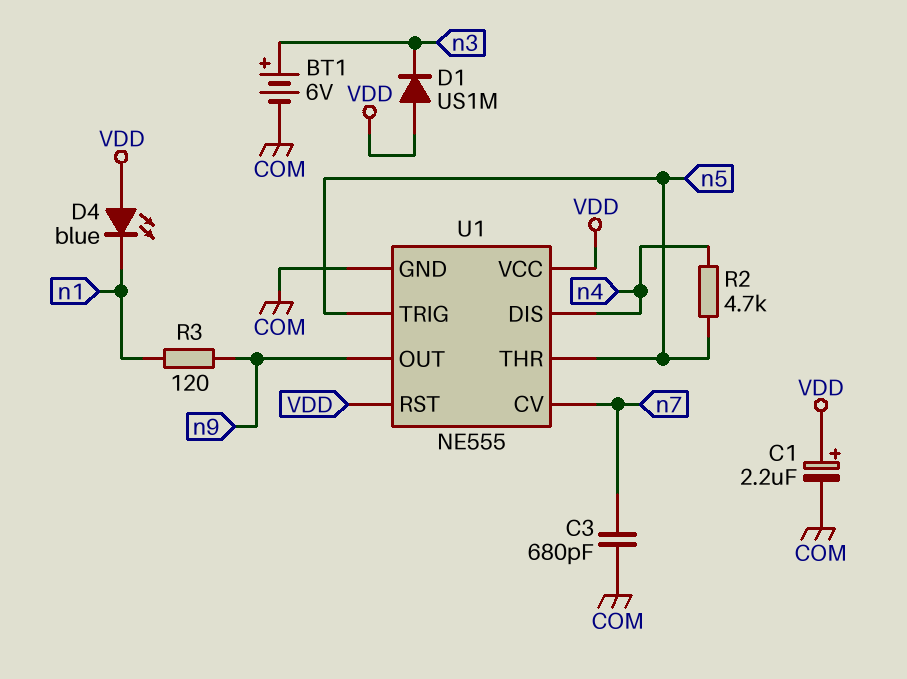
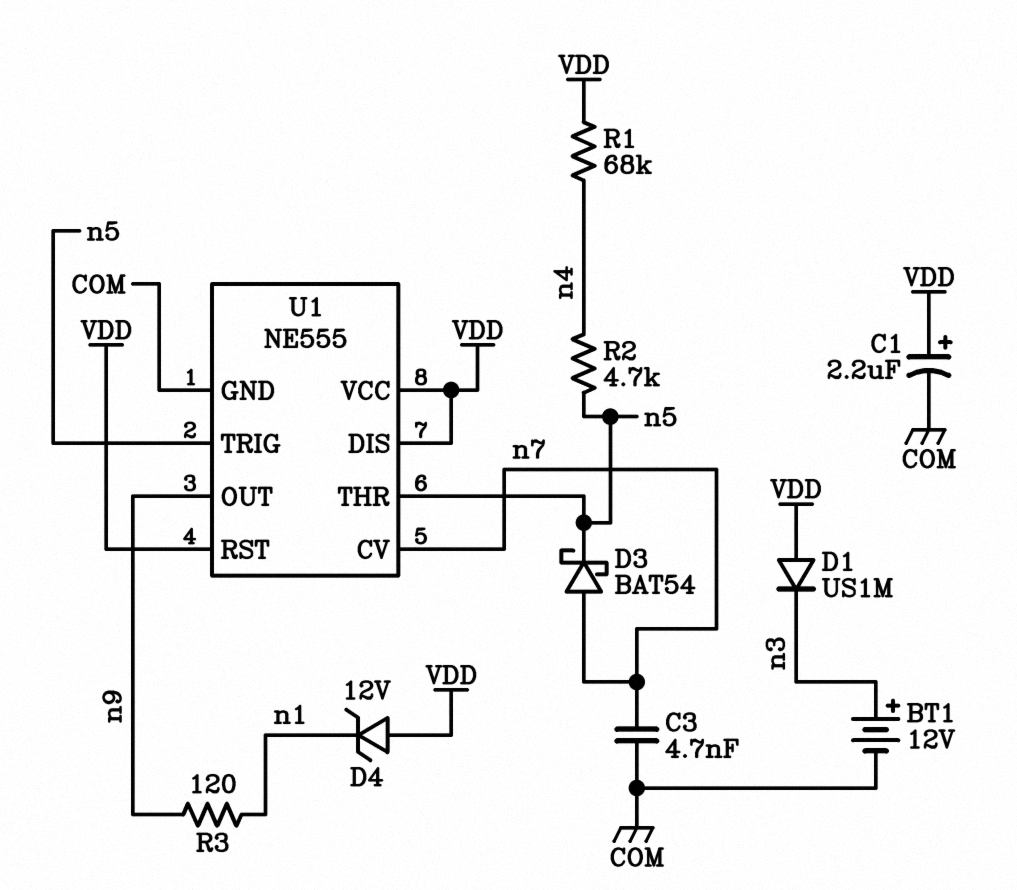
BT1: 6V (plus n3, minus COM) -> 12V (plus n3, minus COM)
C3: 680pF (COM, n7) -> 4.7nF (COM, n7)
D3: none -> schottky BAT54 (A n7, K n5)
D4: LED blue (A VDD, K n1) -> zener 12V (A VDD, K n1)
R1: none -> 68k (VDD, n4)
U1 pin DIS: n4 -> VDD

